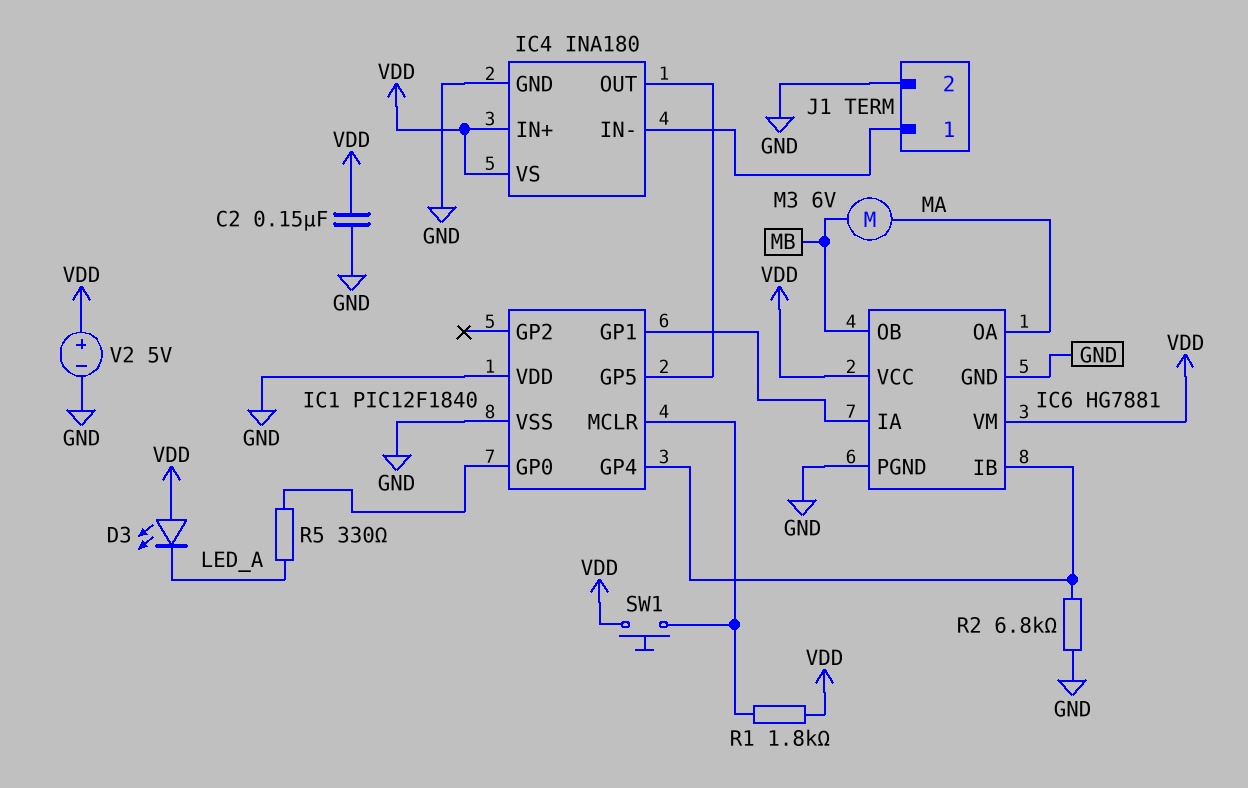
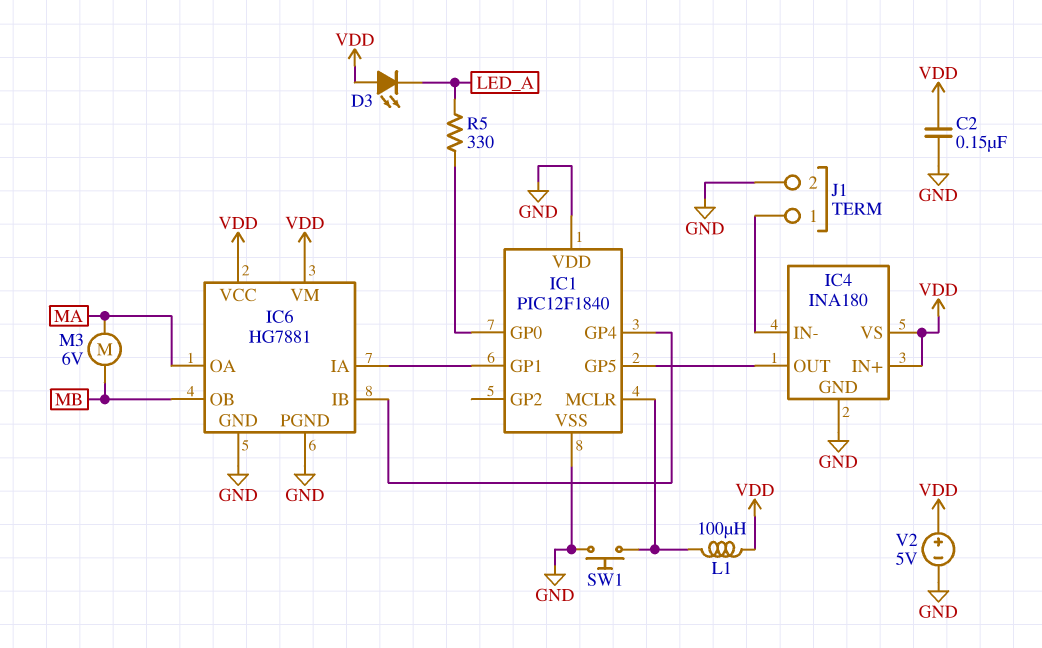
L1: none -> 100uH (IC1/MCLR, VDD)
R1: 1.8k (IC1/MCLR, VDD) -> none
R2: 6.8k (GND, IC1/GP4) -> none
SW1: button (IC1/MCLR, VDD) -> button (GND, IC1/MCLR)

